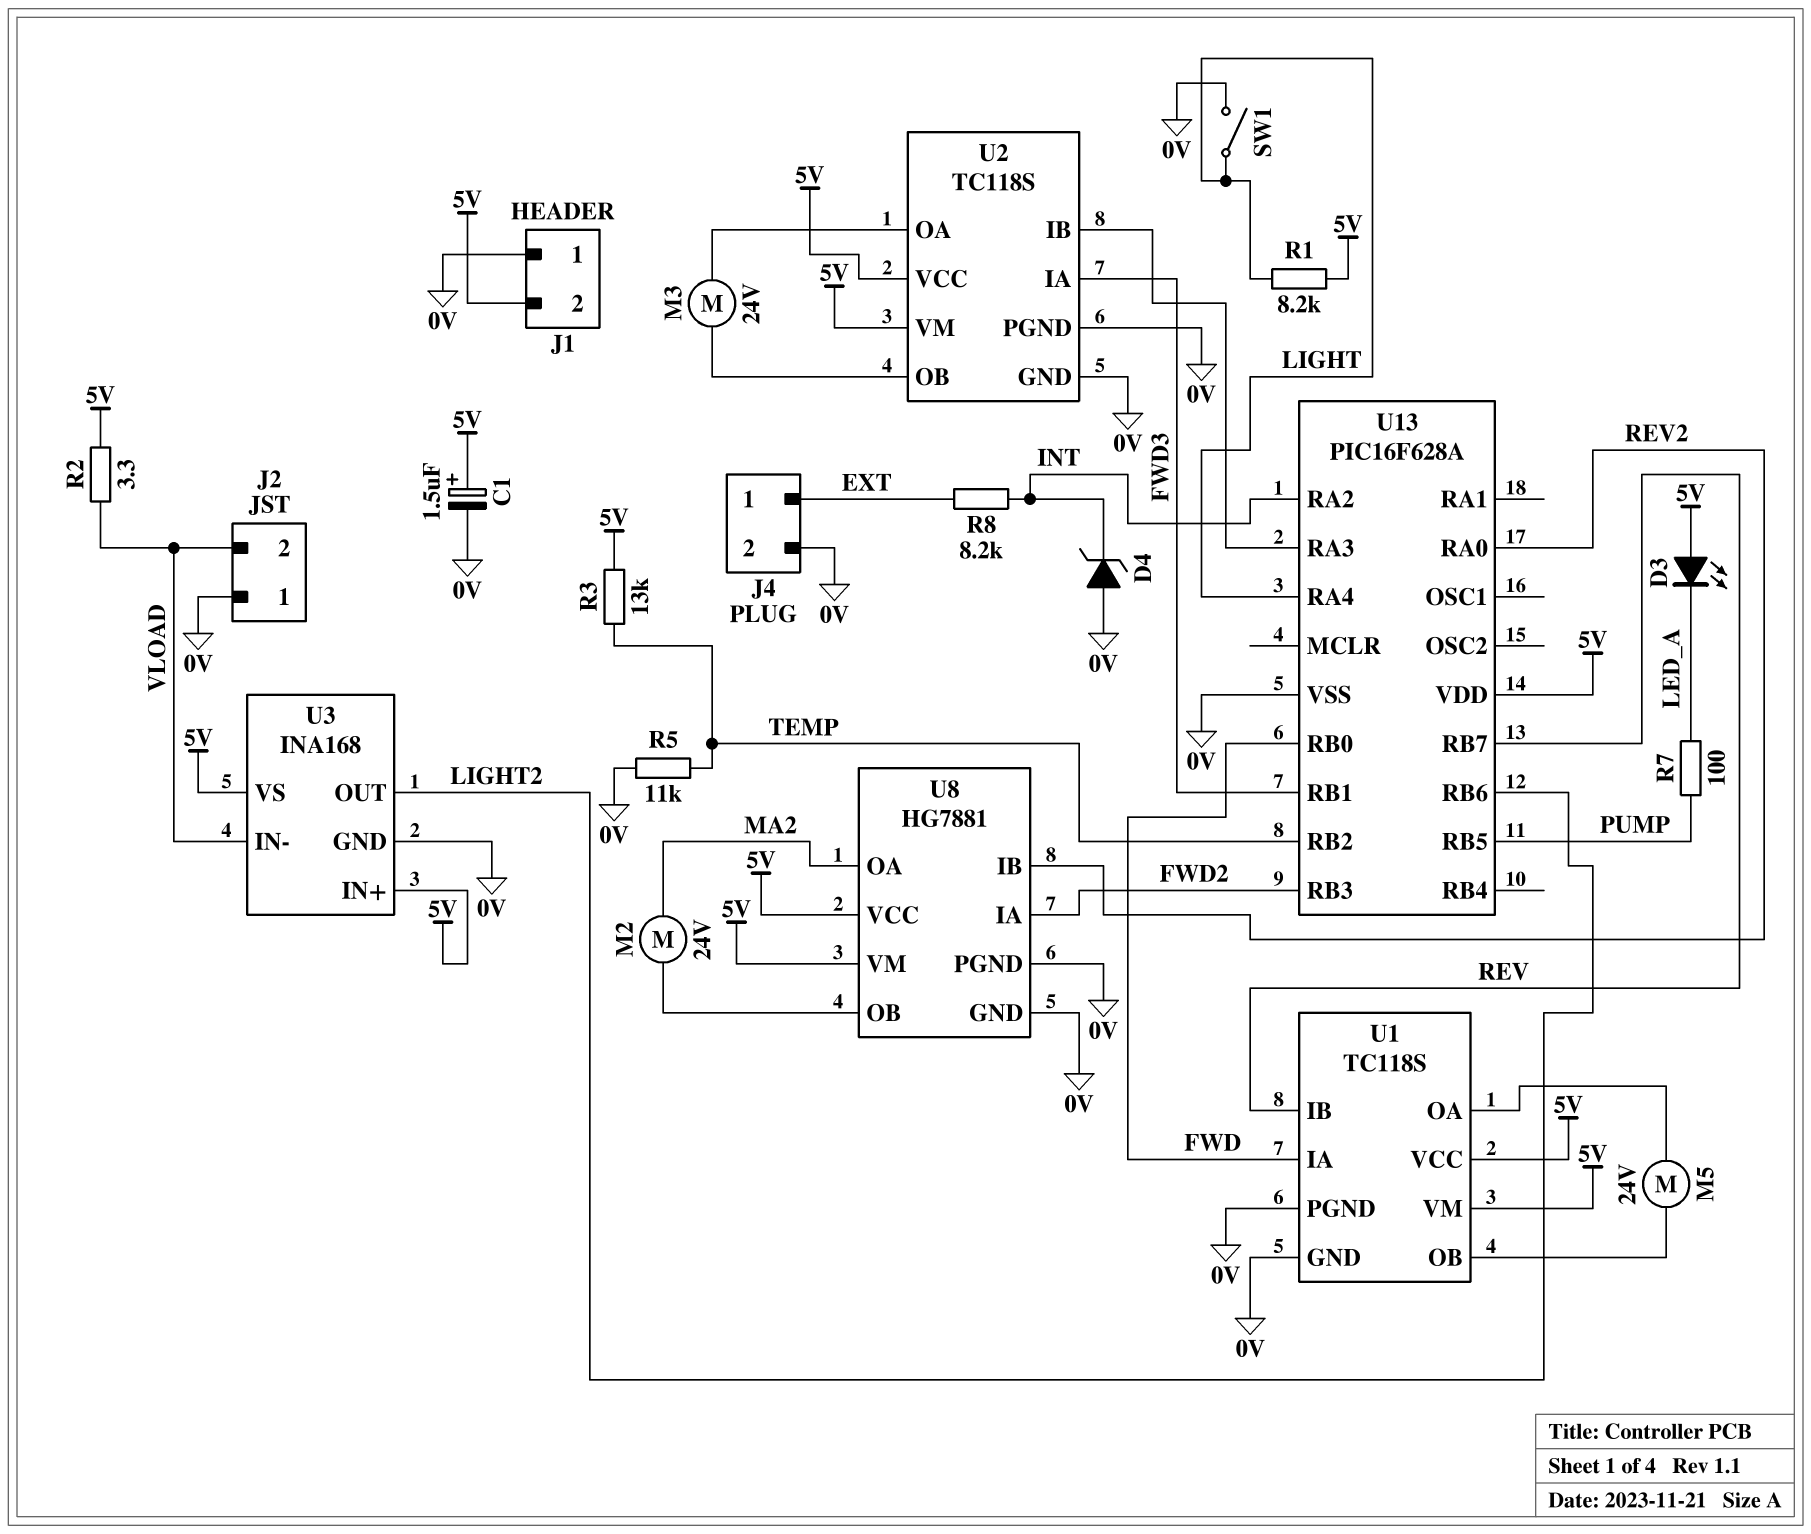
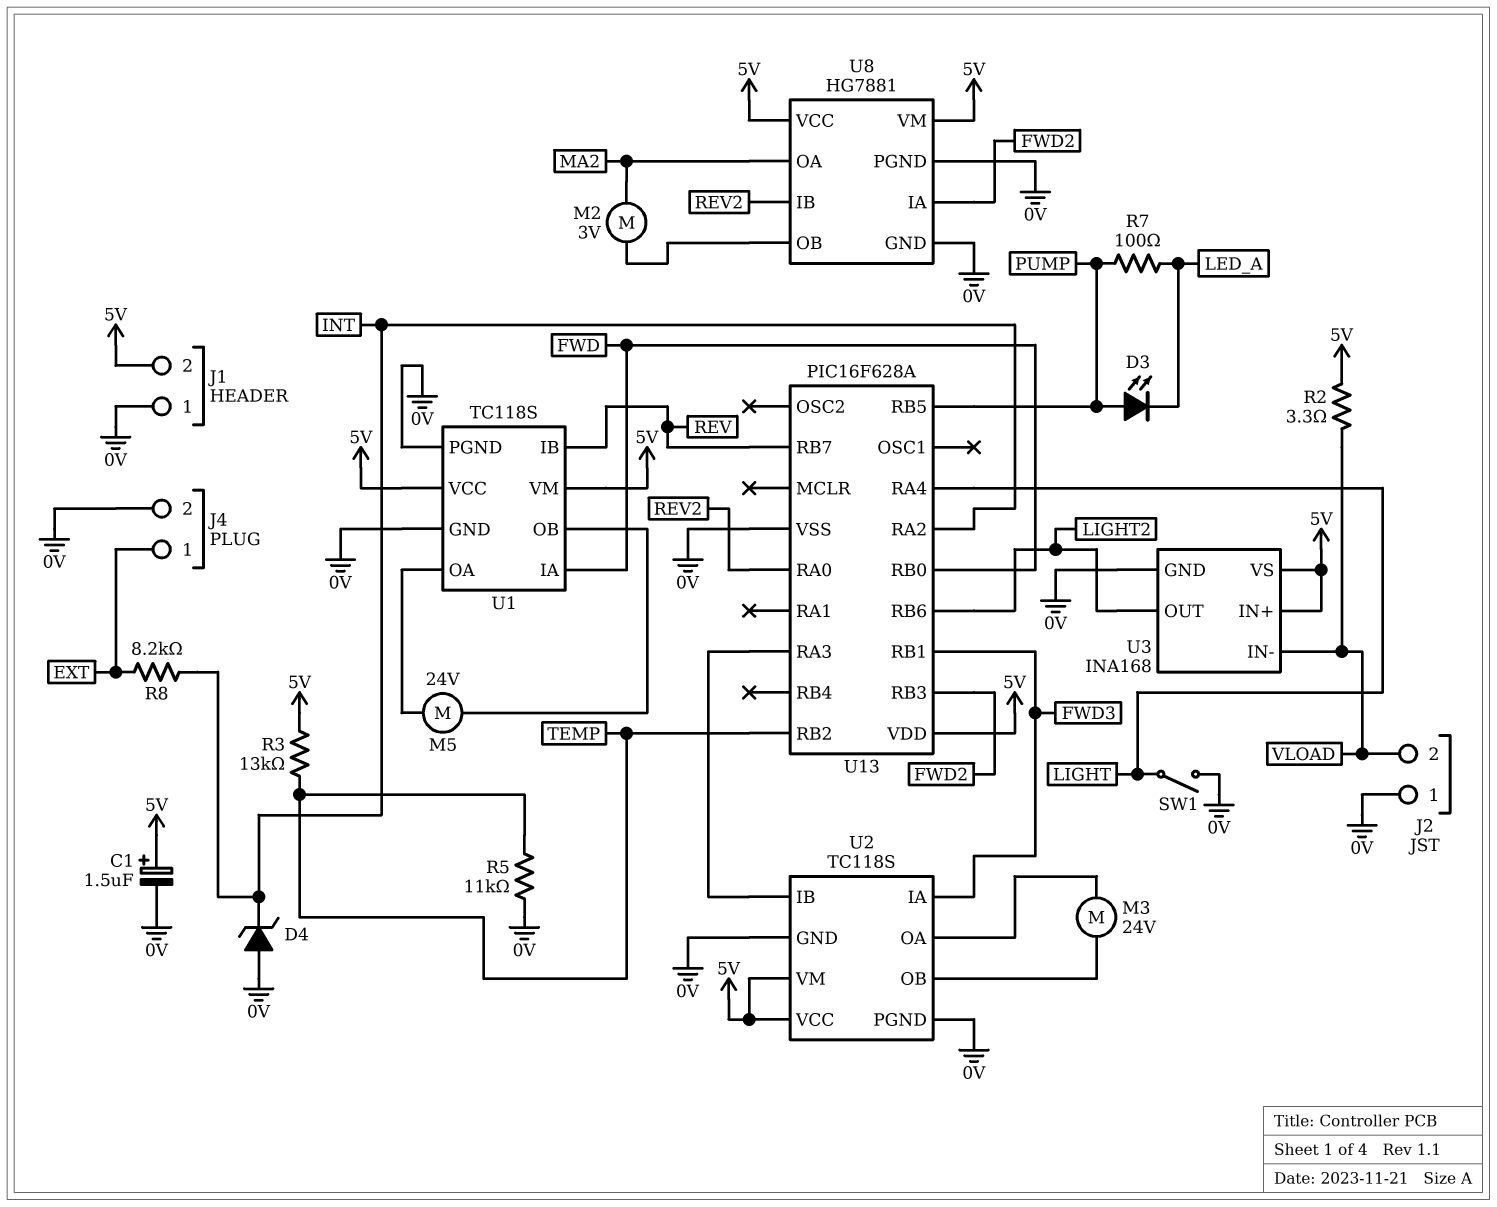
D3: LED (A 5V, K LED_A) -> LED (A PUMP, K LED_A)
M2: motor 24V (MA2, U8/OB) -> motor 3V (MA2, U8/OB)
R1: 8.2k (5V, LIGHT) -> none

